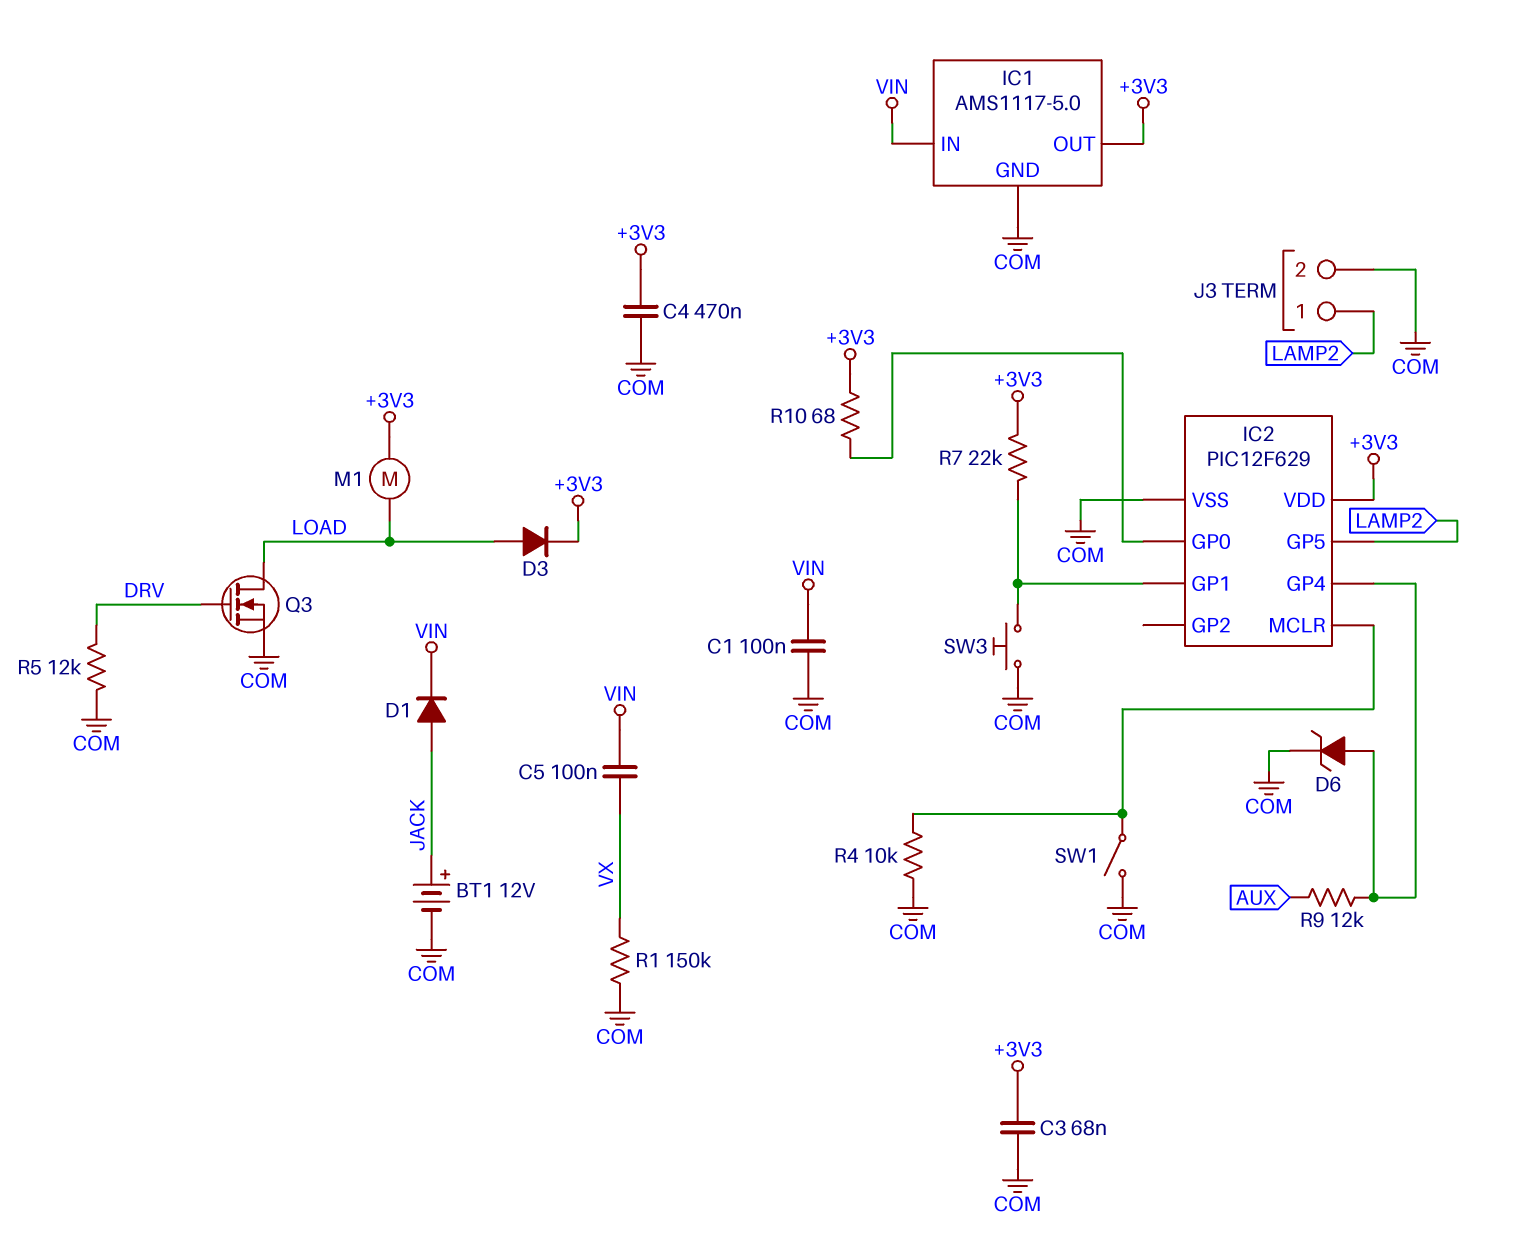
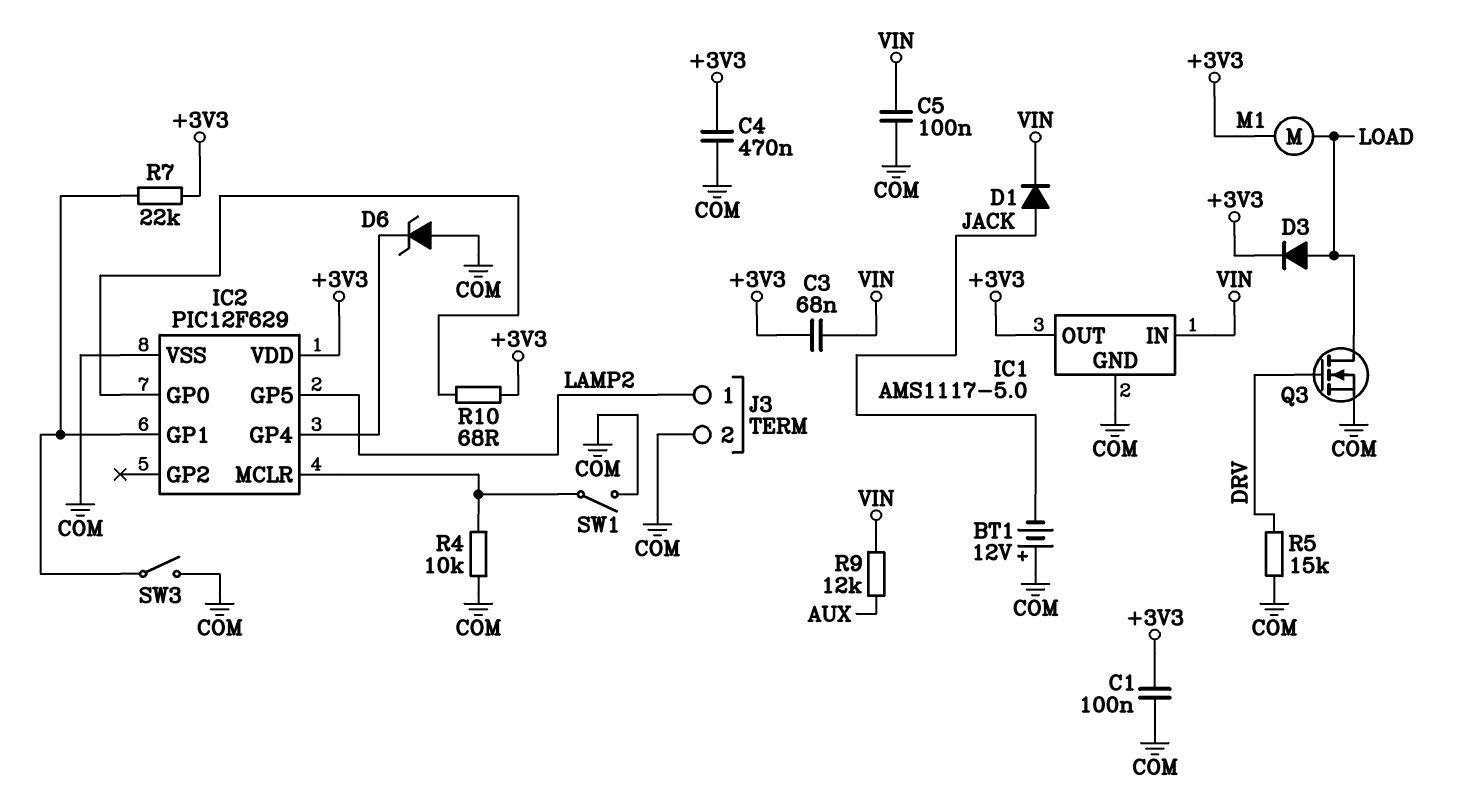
BT1: 12V (plus JACK, minus COM) -> 12V (plus COM, minus JACK)
C1: 100nF (COM, VIN) -> 100nF (+3V3, COM)
C3: 68nF (+3V3, COM) -> 68nF (+3V3, VIN)
C5: 100nF (VIN, VX) -> 100nF (COM, VIN)
D6: zener (A IC2/GP4, K COM) -> zener (A COM, K IC2/GP4)
R1: 150k (COM, VX) -> none
R5: 12k (COM, DRV) -> 15k (COM, DRV)
R9: 12k (AUX, IC2/GP4) -> 12k (AUX, VIN)
SW3: button (COM, IC2/GP1) -> switch (COM, IC2/GP1)

